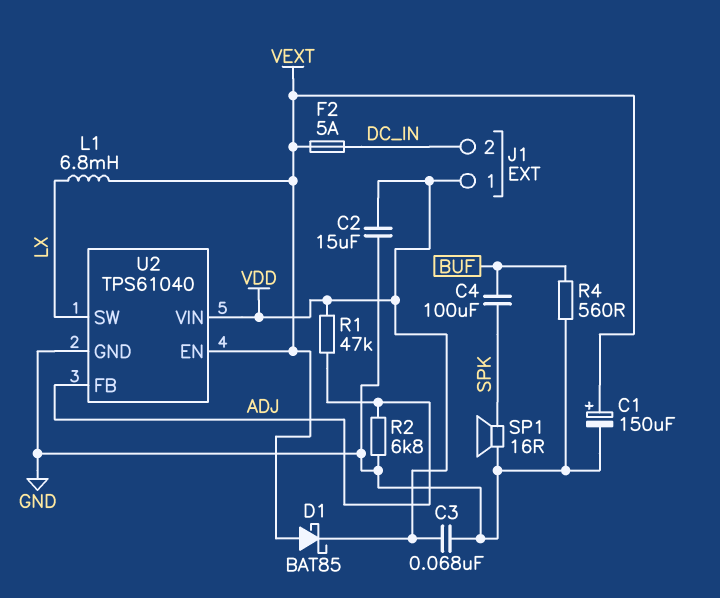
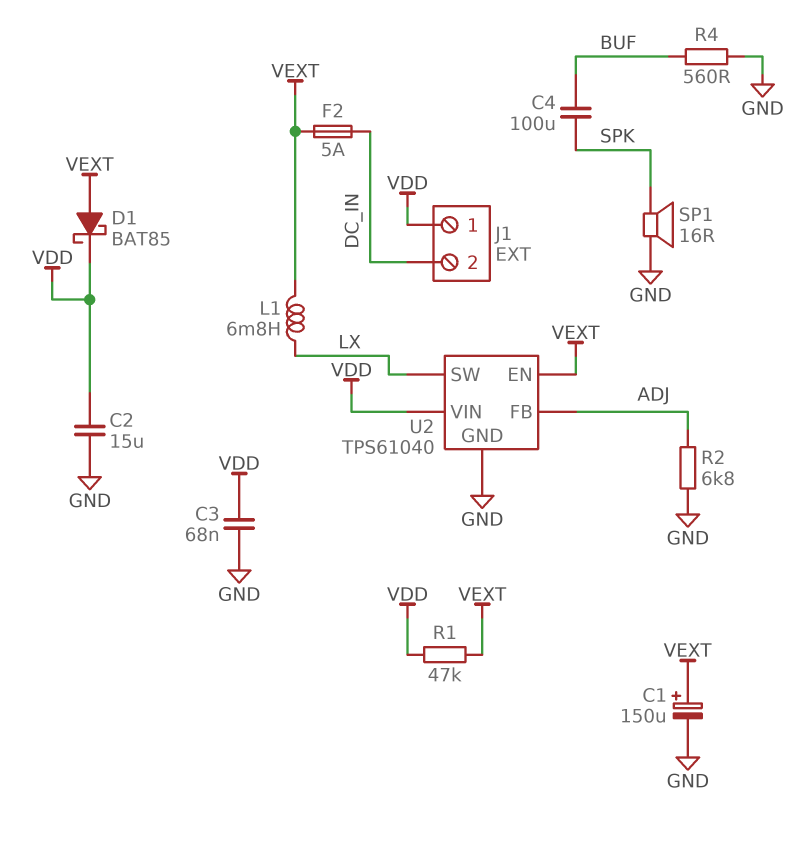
R1: 47k (ADJ, VDD) -> 47k (VDD, VEXT)

